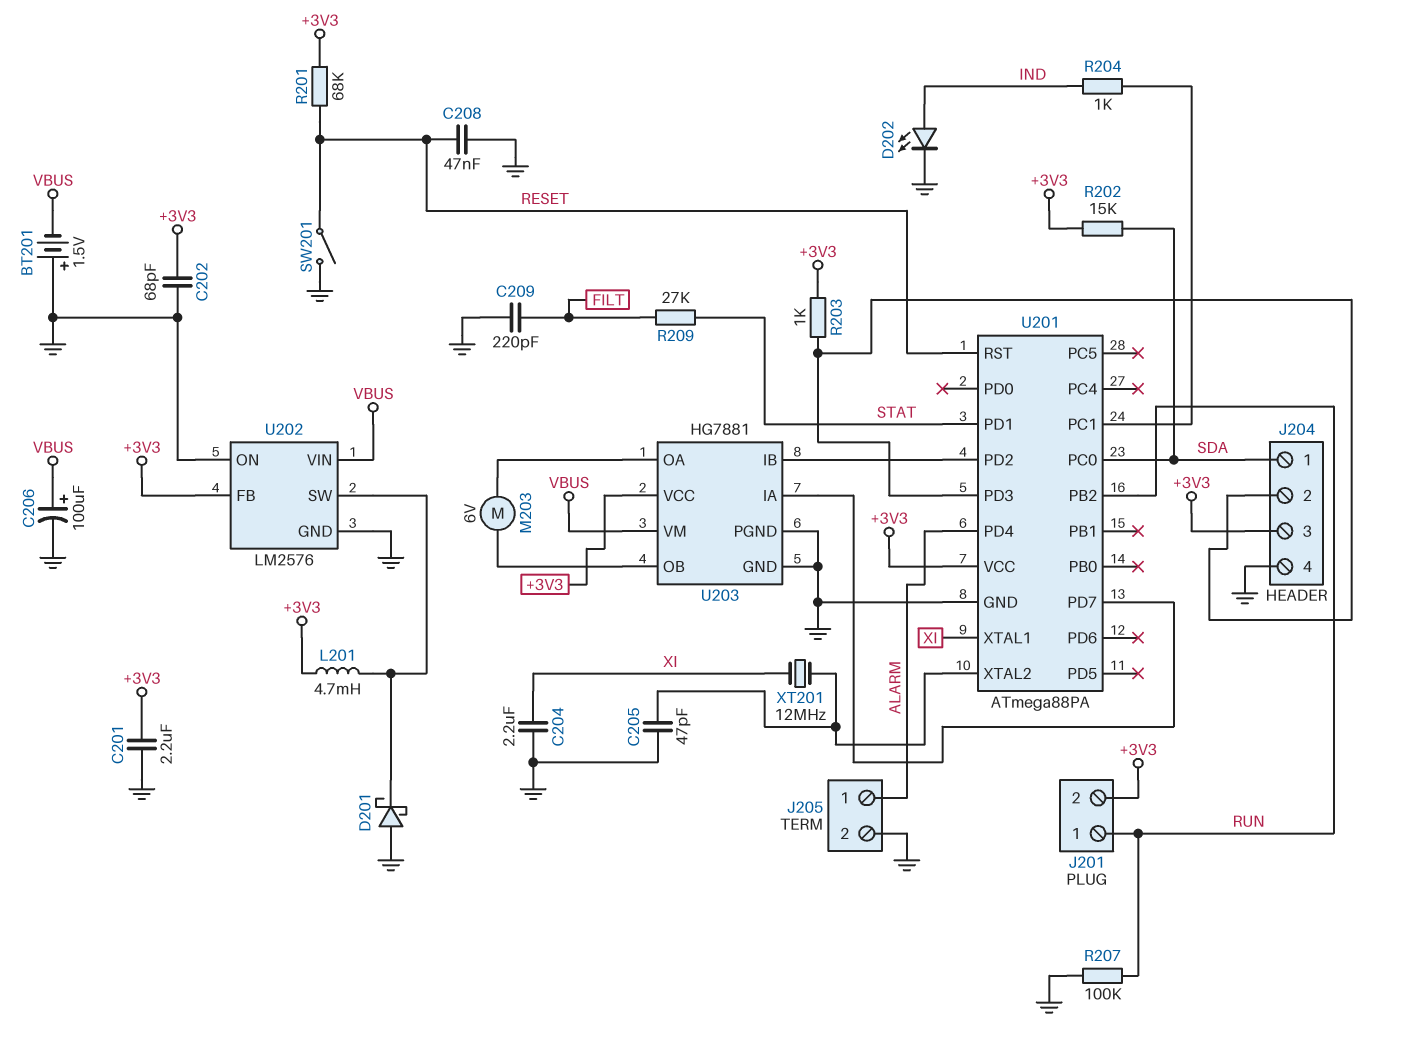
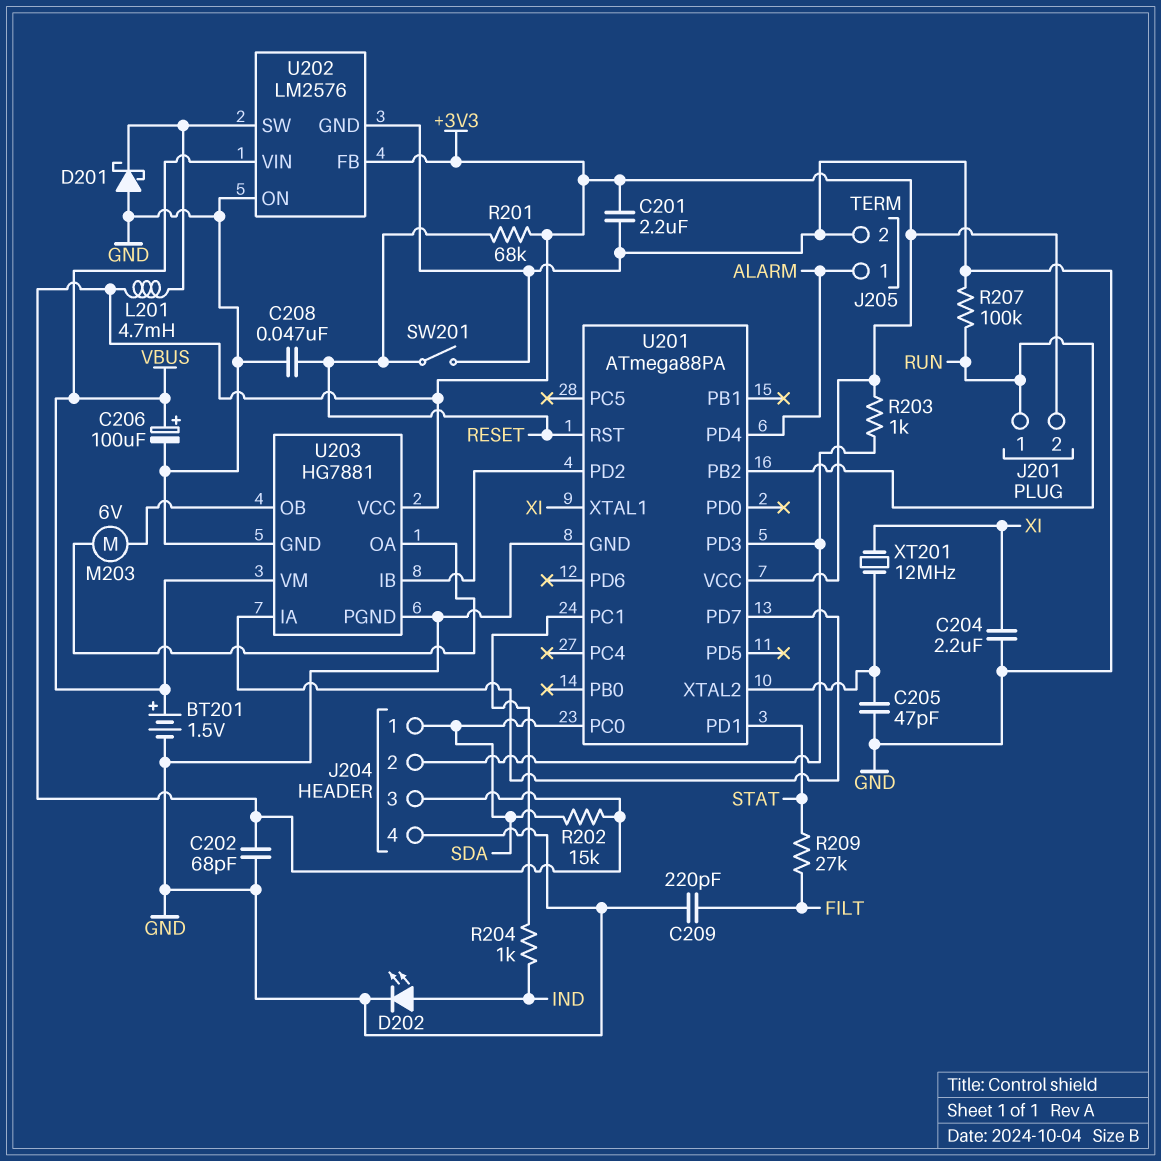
BT201: 1.5V (plus GND, minus VBUS) -> 1.5V (plus VBUS, minus GND)

